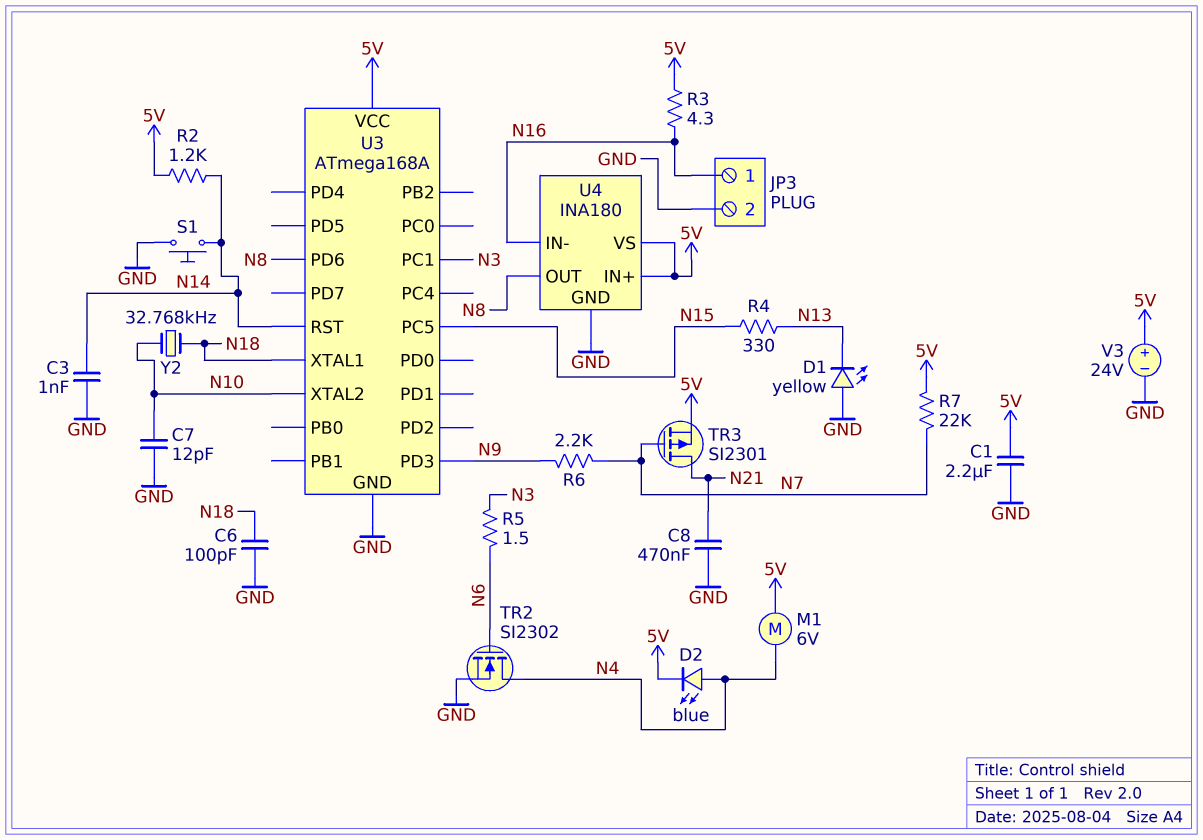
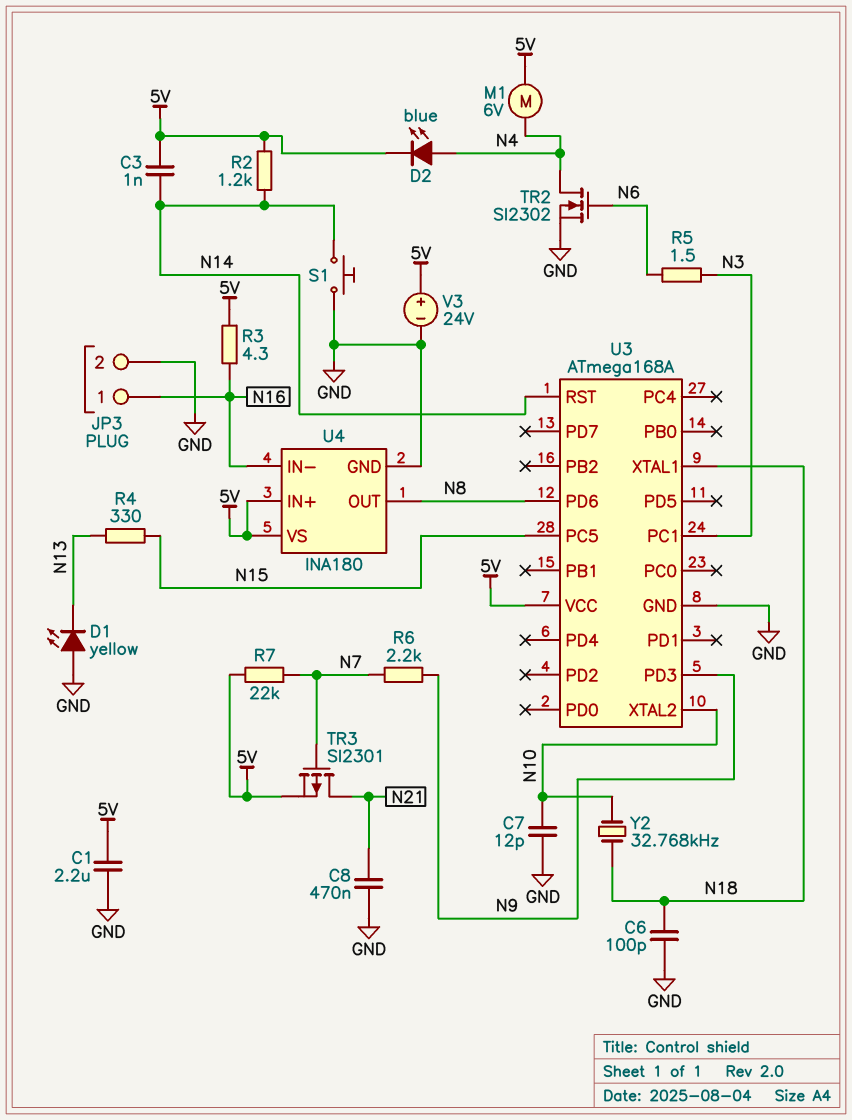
C3: 1nF (GND, N14) -> 1nF (5V, N14)

